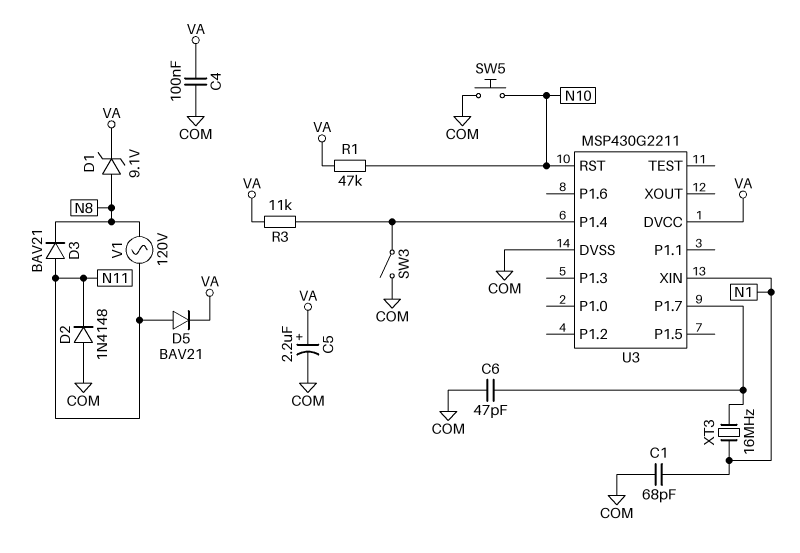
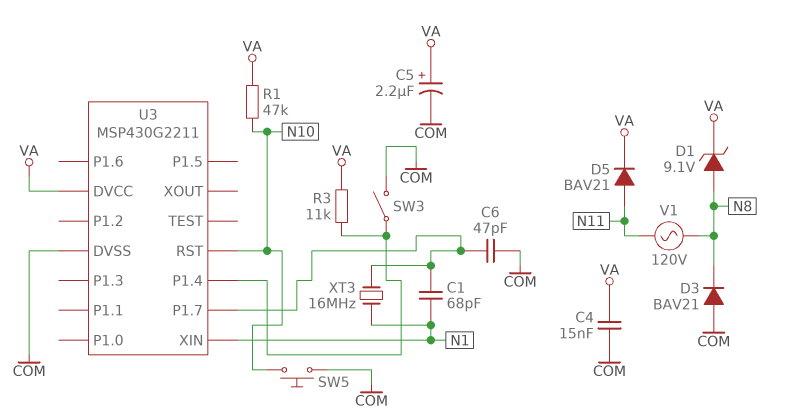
C1: 68pF (COM, N1) -> 68pF (N1, U3/P1.7)
C4: 100nF (COM, VA) -> 15nF (COM, VA)
D2: diode 1N4148 (A COM, K N11) -> none
D3: diode BAV21 (A N11, K N8) -> diode BAV21 (A COM, K N8)

